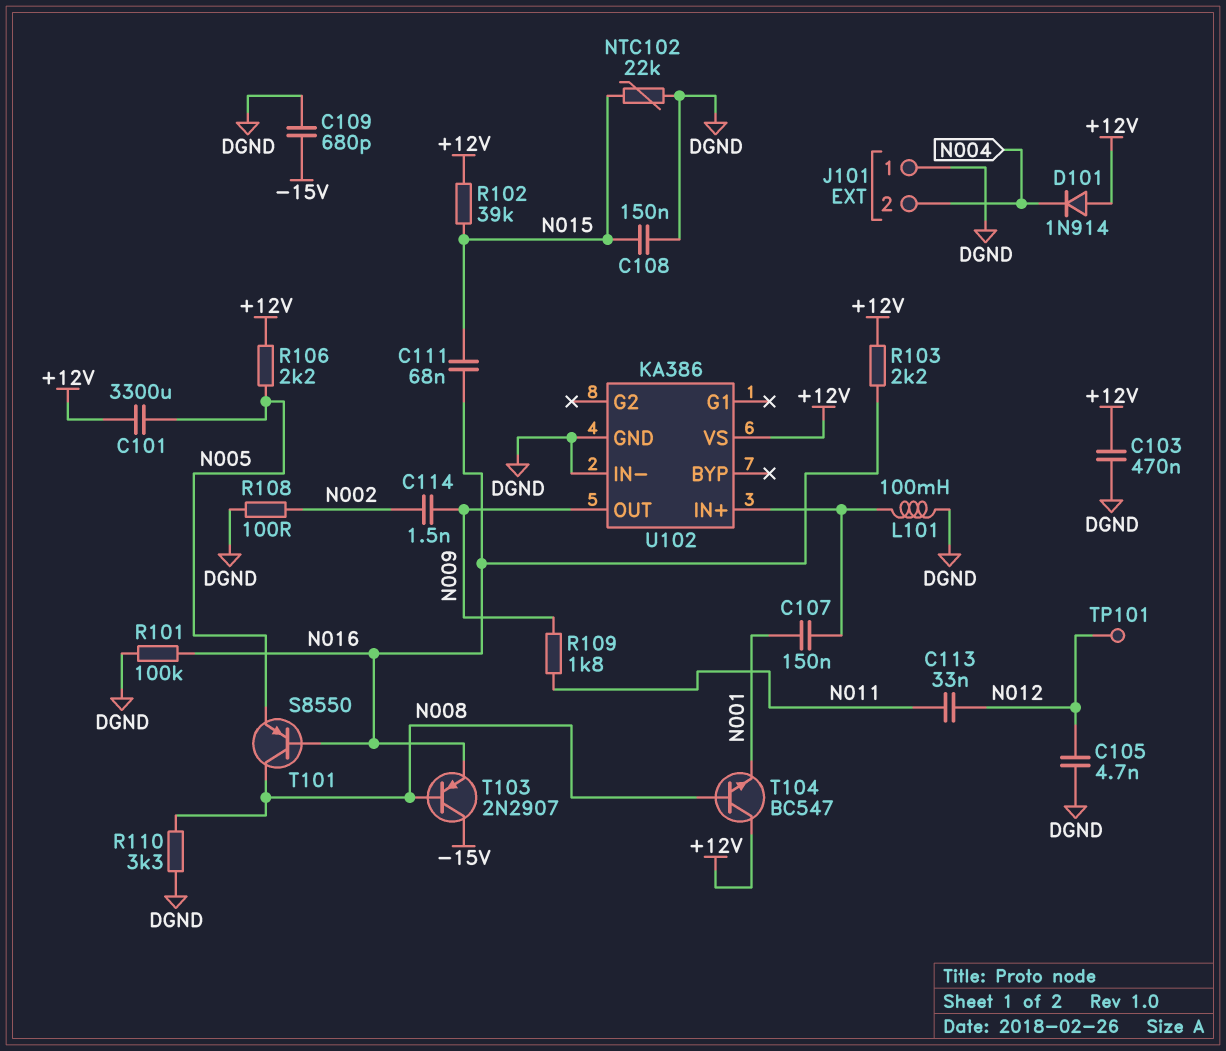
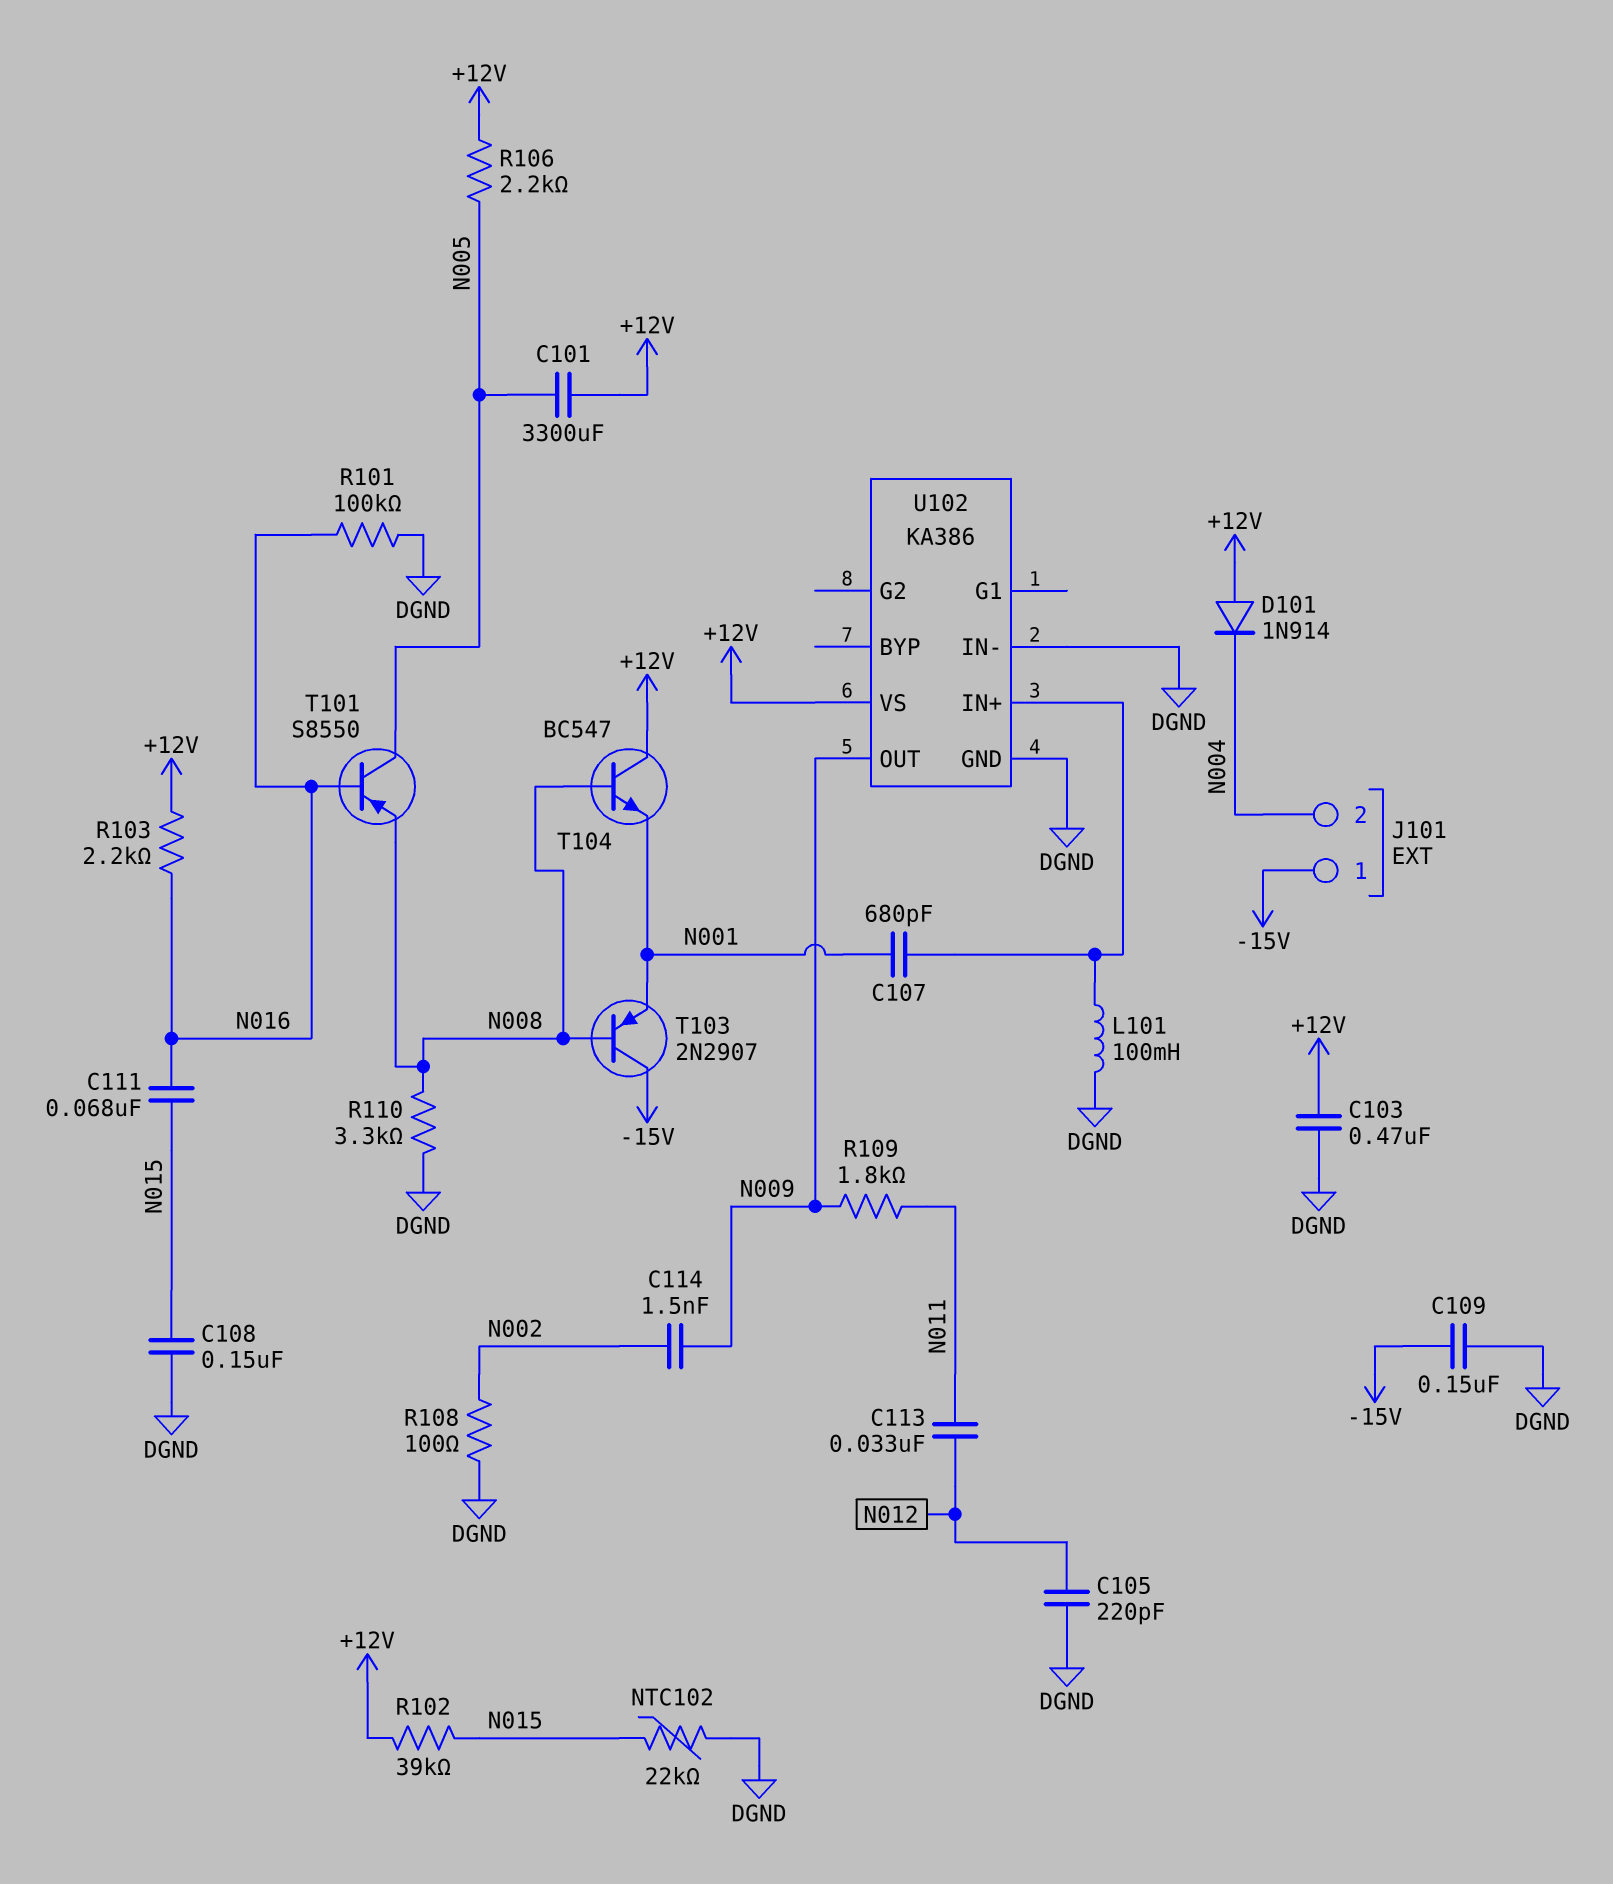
C105: 4.7nF (DGND, N012) -> 220pF (DGND, N012)
C107: 150nF (N001, U102/IN+) -> 680pF (N001, U102/IN+)
C109: 680pF (-15V, DGND) -> 150nF (-15V, DGND)
J101 pin 1: DGND -> -15V
T101: PNP S8550 (B N016, C N008, E N005) -> PNP S8550 (B N016, C N005, E N008)
T103: PNP 2N2907 (B N008, C -15V, E N016) -> PNP 2N2907 (B N008, C -15V, E N001)
TP101: test point (N012) -> none

